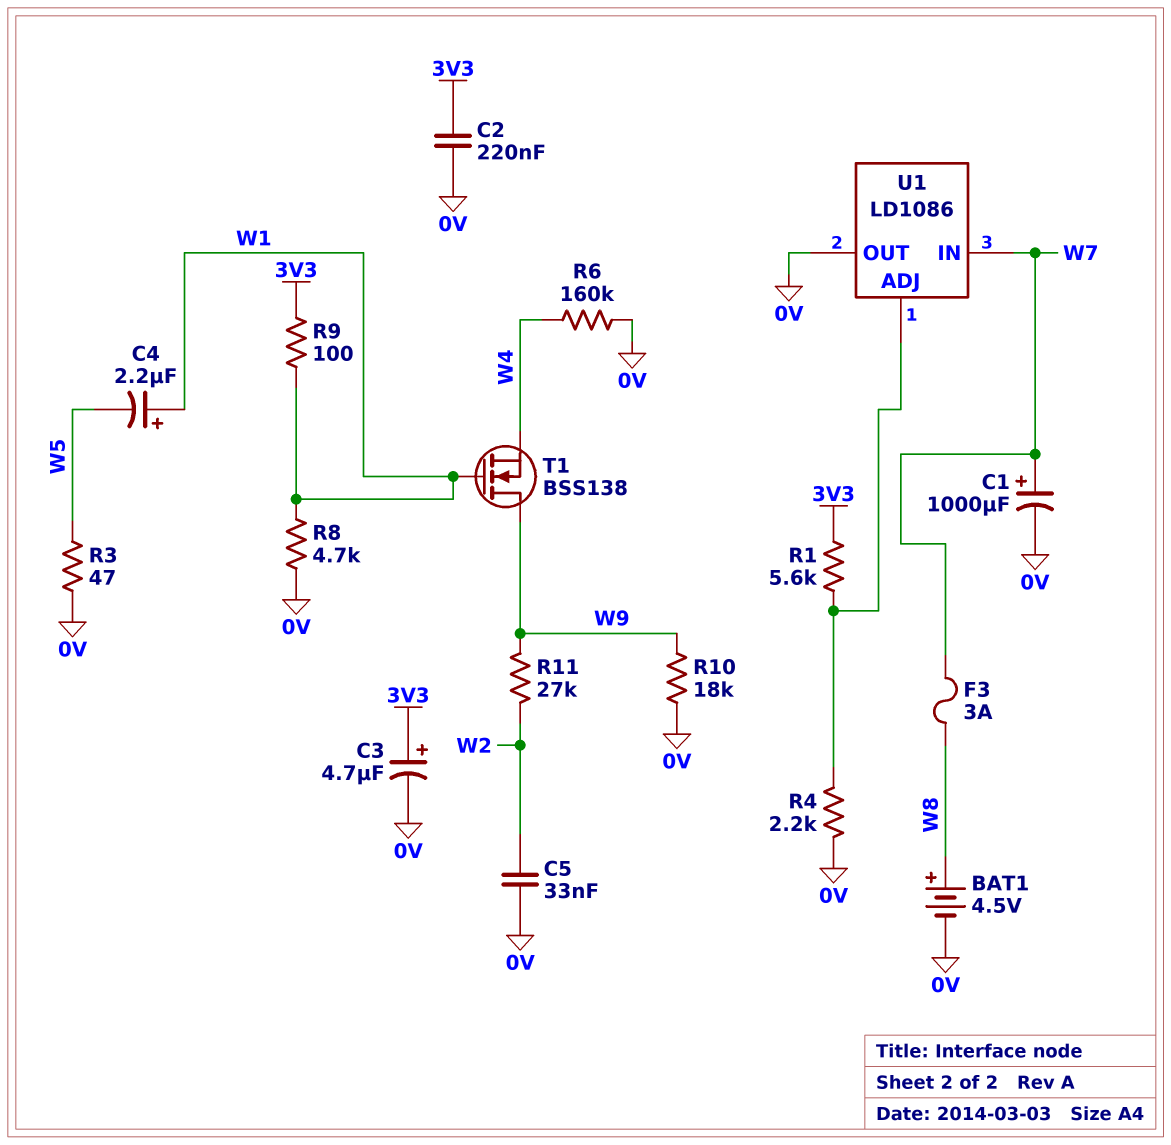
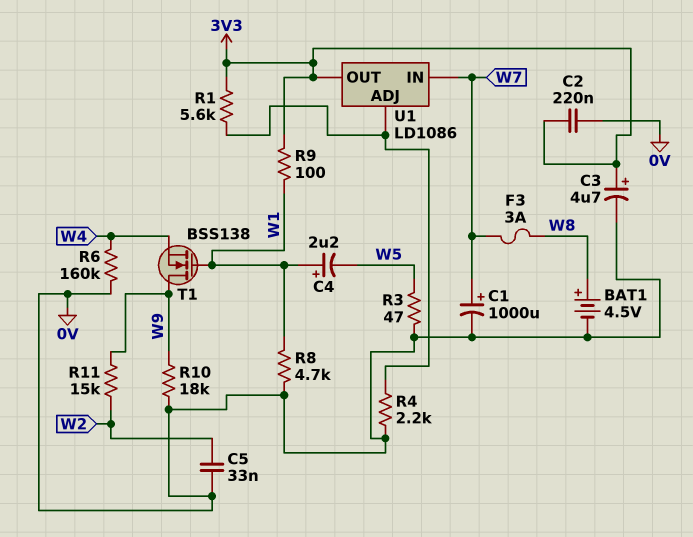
R11: 27k (W2, W9) -> 15k (W2, W9)
U1 pin OUT: 0V -> 3V3

